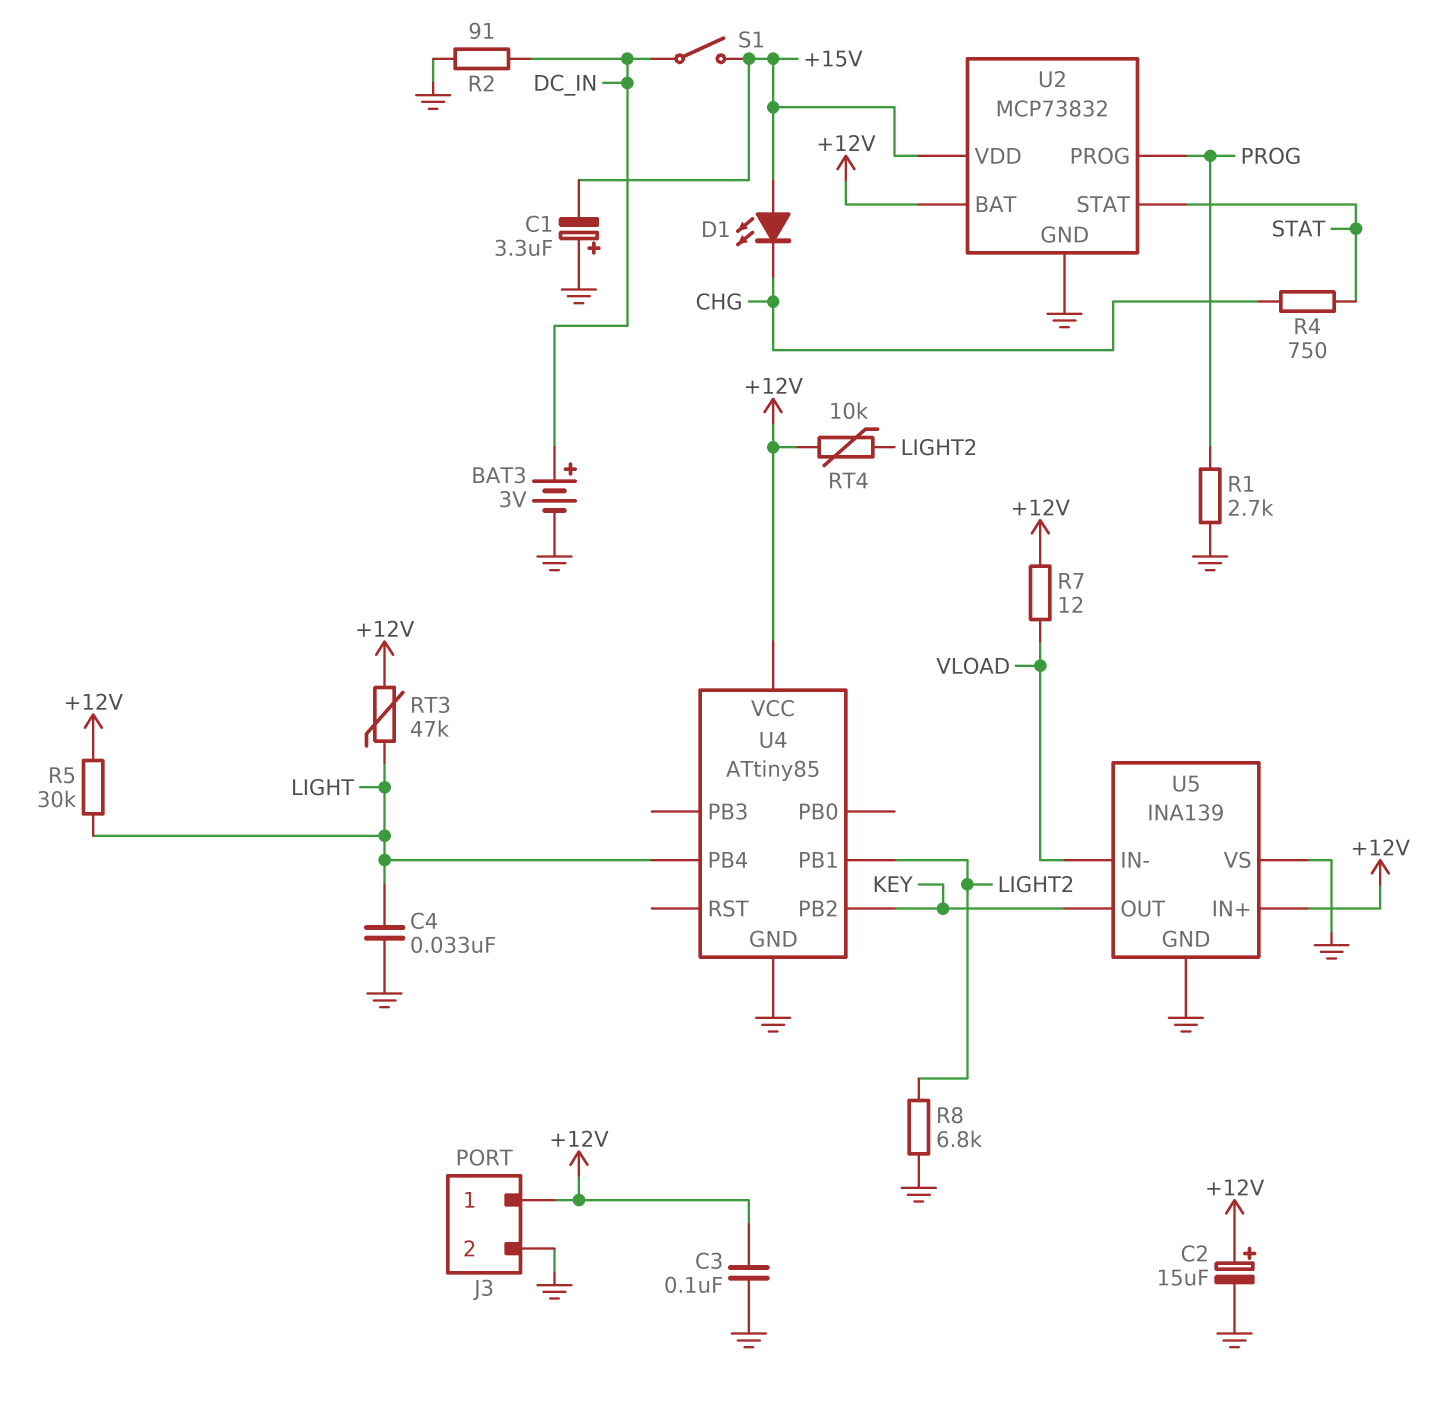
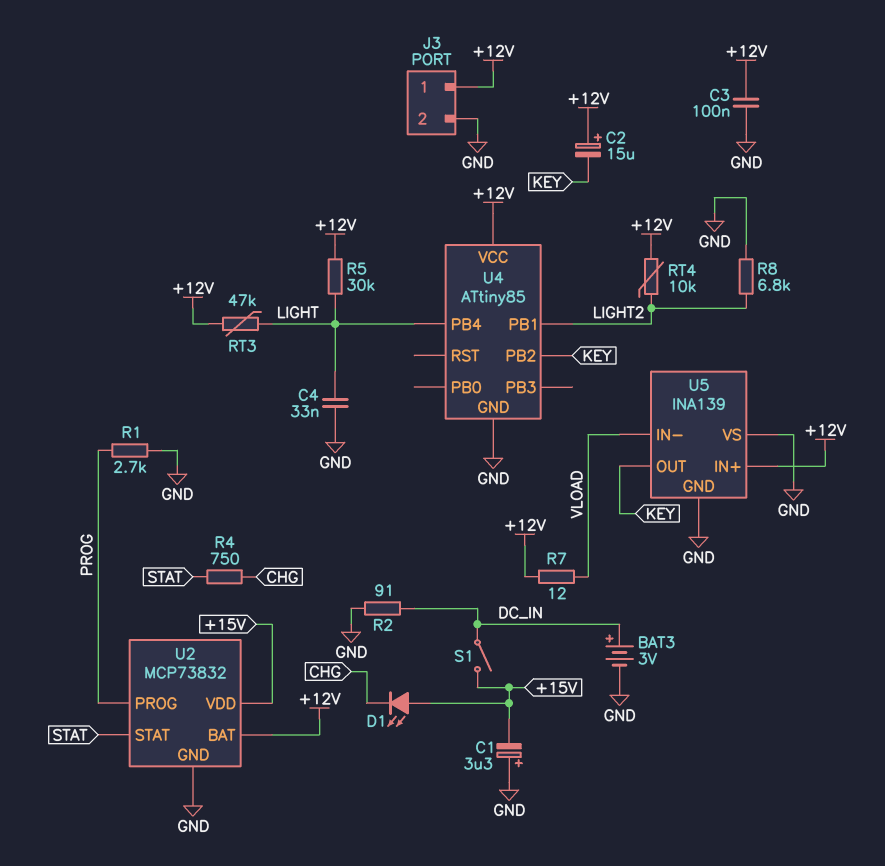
C2: 15uF (plus +12V, minus GND) -> 15uF (plus +12V, minus KEY)

